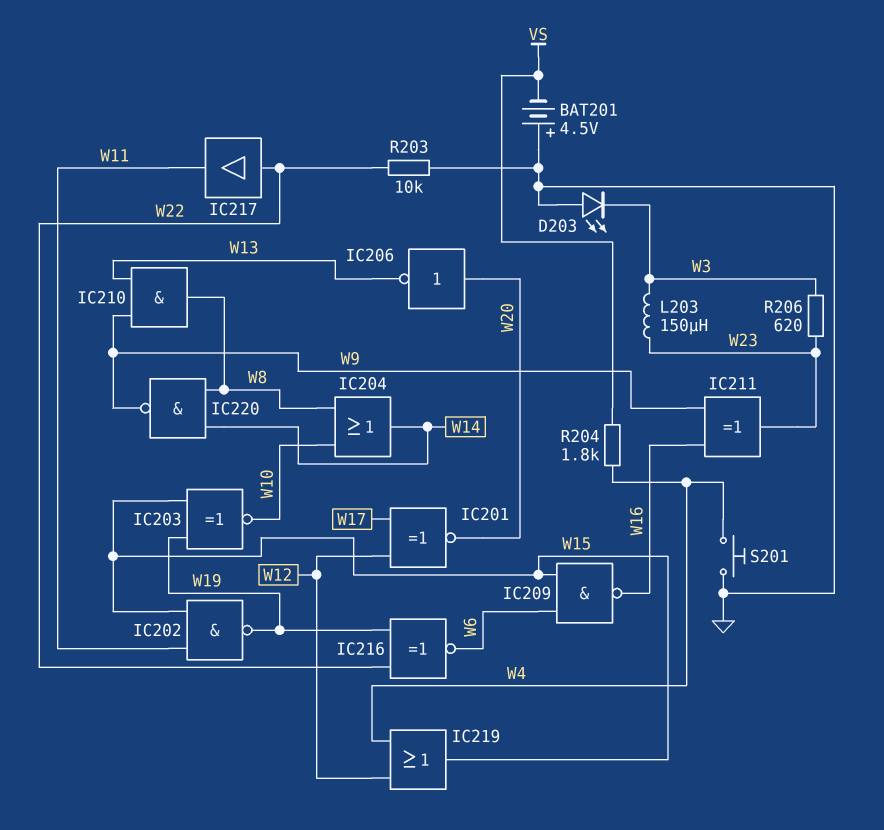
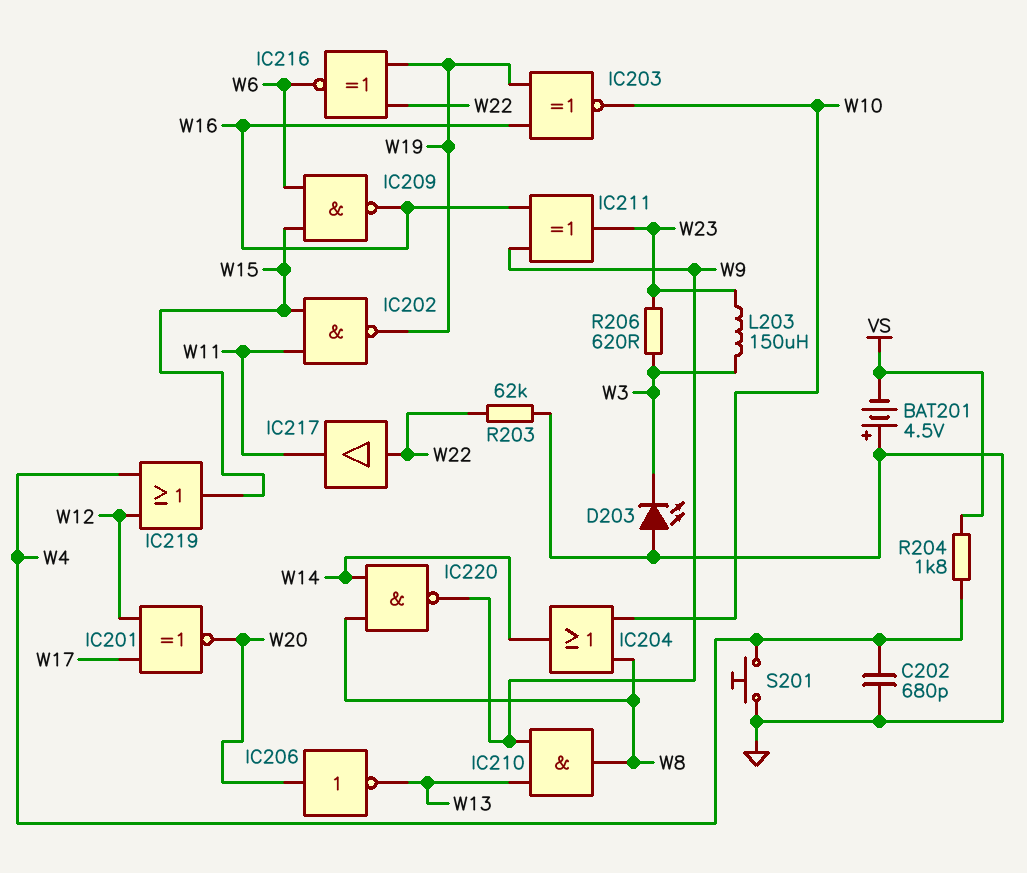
C202: none -> 680pF (GND, W4)
IC203: XNOR (in W15, in W19, out W10) -> XNOR (in W16, in W19, out W10)
R203: 10k (GND, W22) -> 62k (GND, W22)

